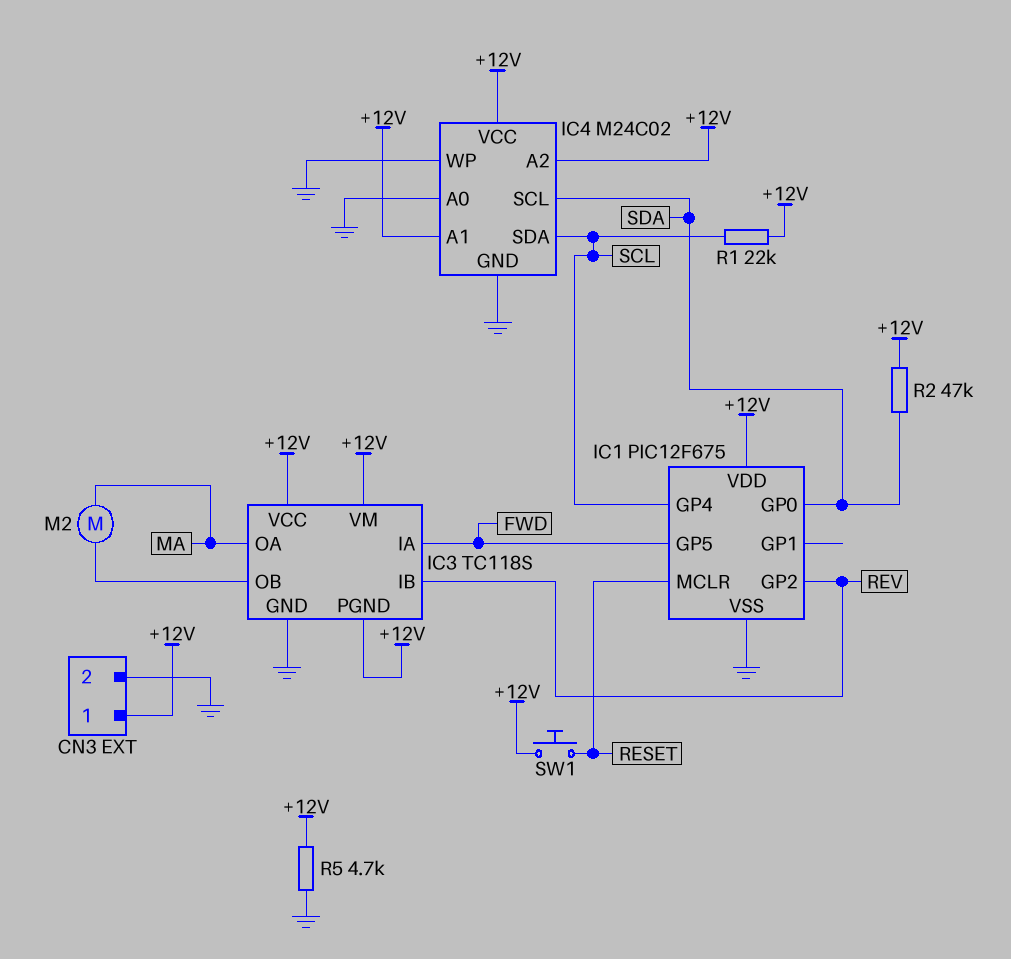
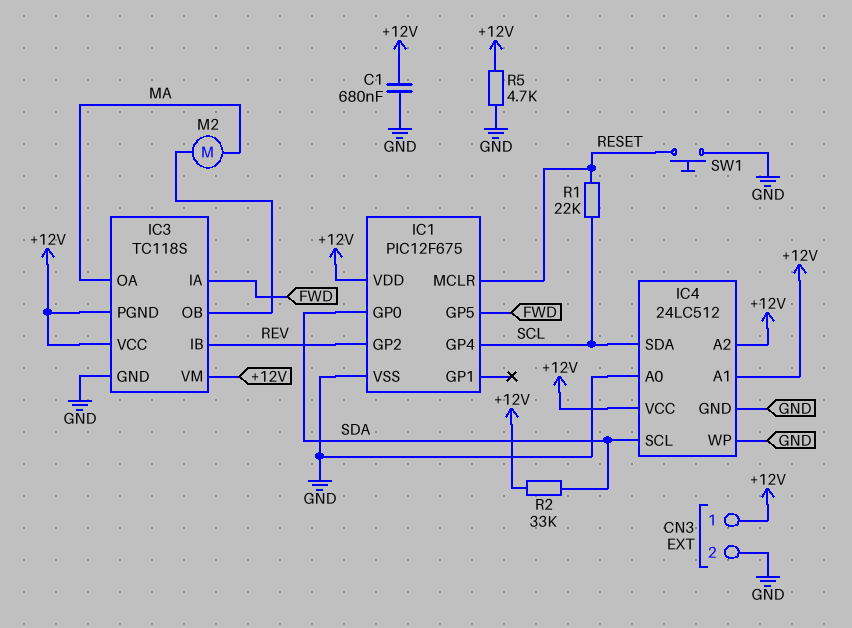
C1: none -> 680nF (+12V, GND)
IC4: M24C02 -> 24LC512
R1: 22k (+12V, SCL) -> 22k (RESET, SCL)
R2: 47k (+12V, SDA) -> 33k (+12V, SDA)
SW1: button (+12V, RESET) -> button (GND, RESET)

